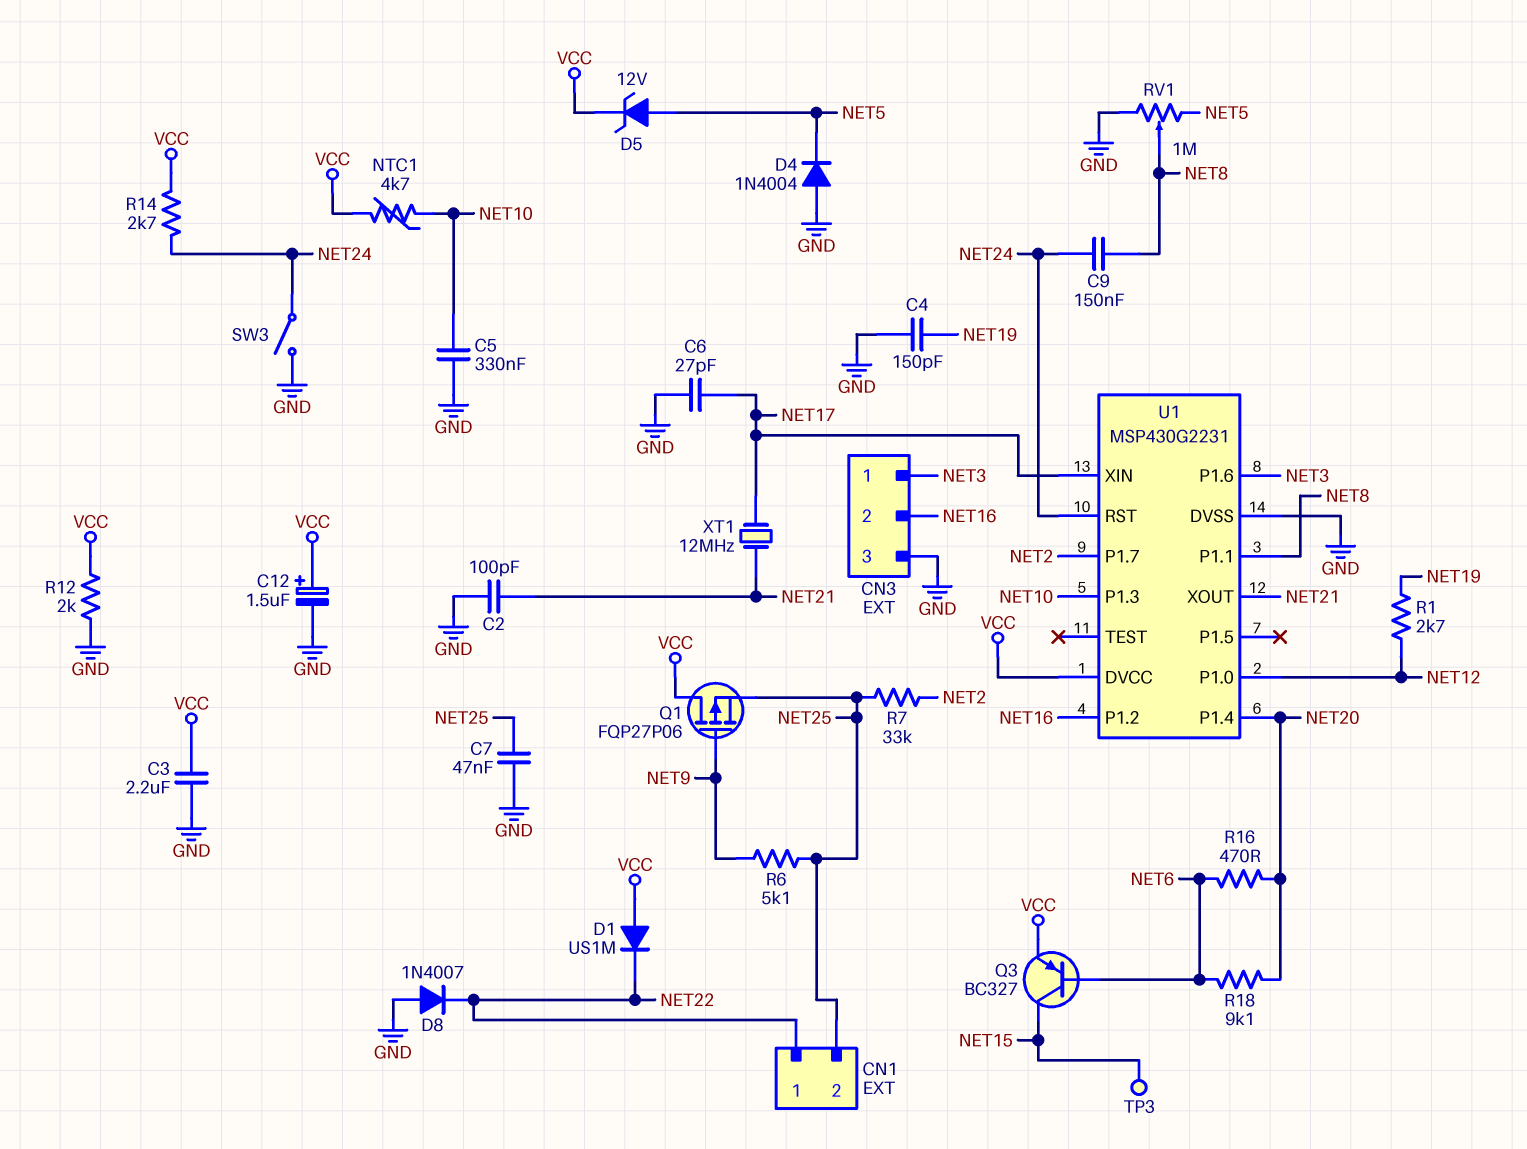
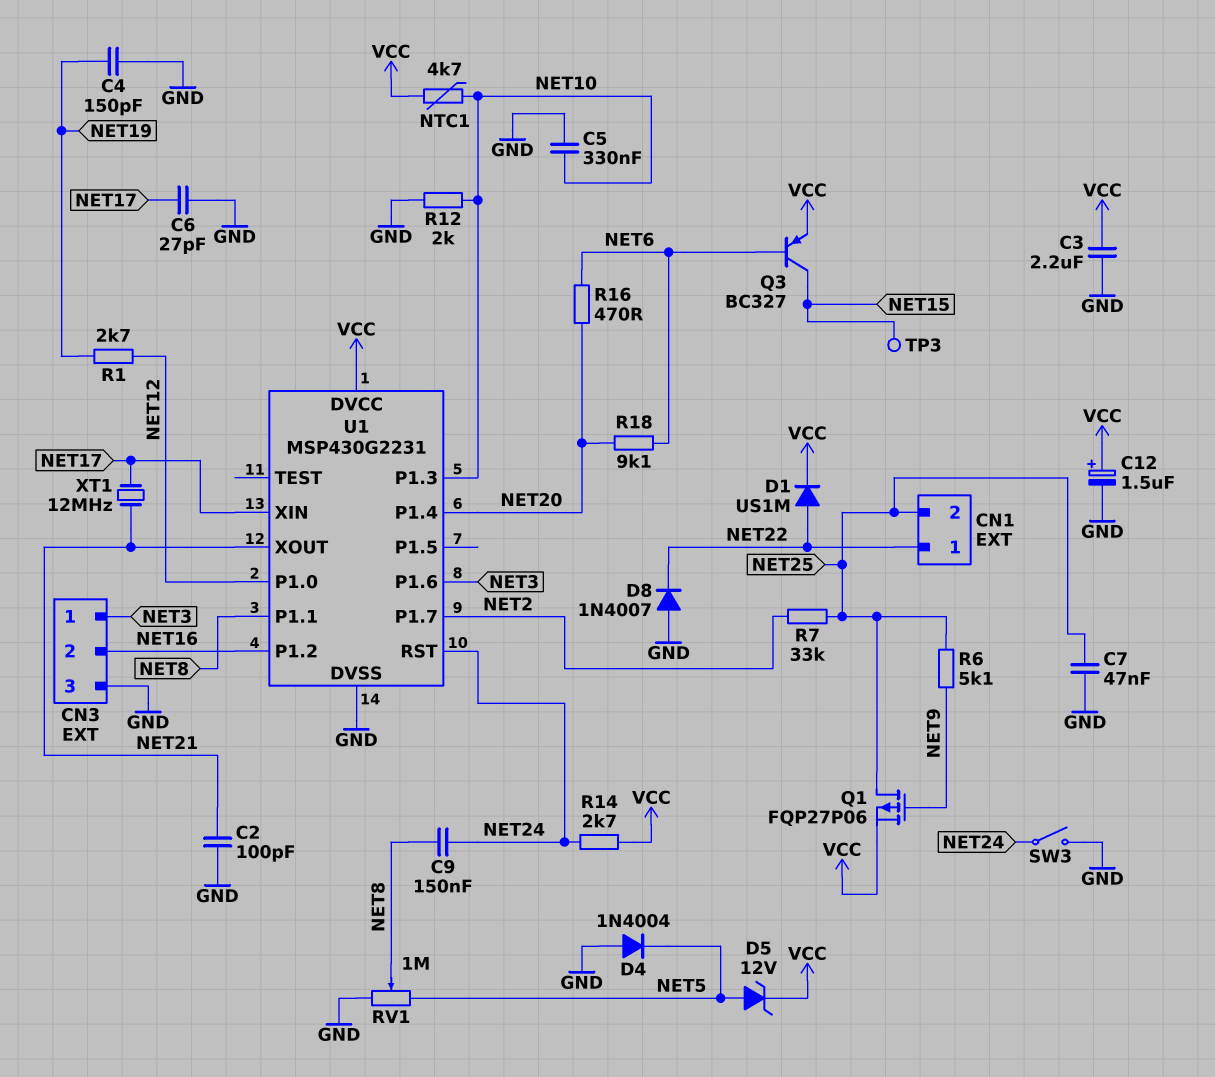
D1: diode US1M (A VCC, K NET22) -> diode US1M (A NET22, K VCC)
Q1: PMOS FQP27P06 (G NET9, D VCC, S NET25) -> PMOS FQP27P06 (G NET9, D NET25, S VCC)
R12: 2k (GND, VCC) -> 2k (GND, NET10)

